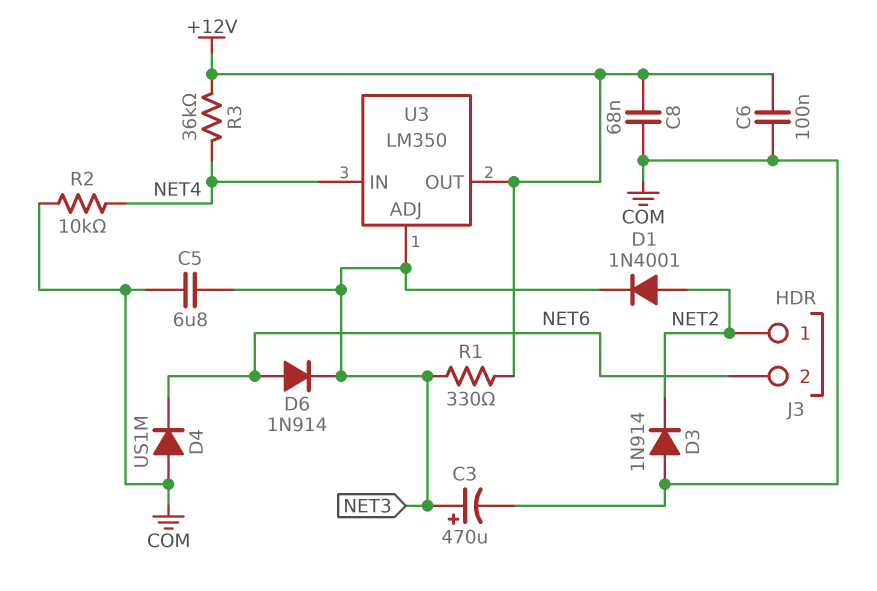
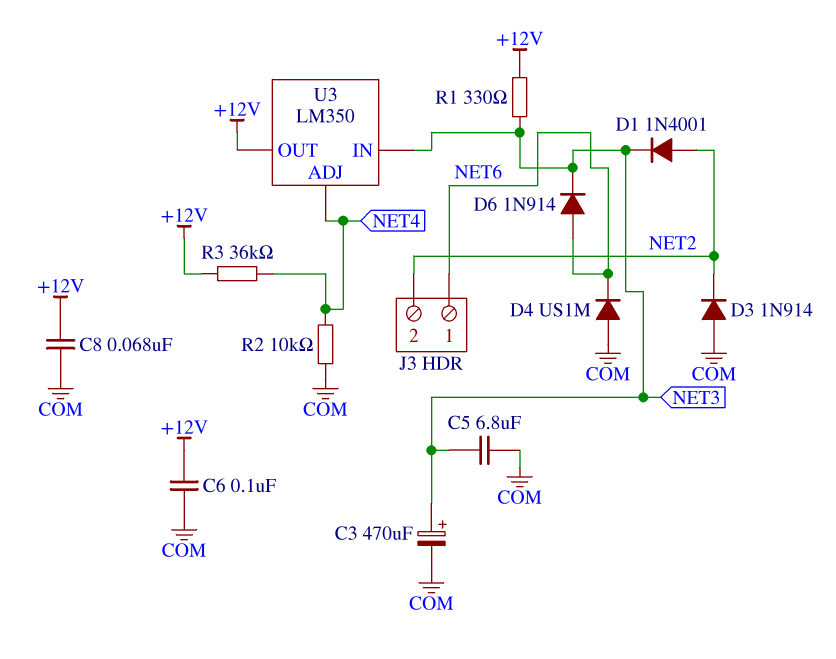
J3 pin 1: NET2 -> NET6
J3 pin 2: NET6 -> NET2
U3 pin ADJ: NET3 -> NET4
U3 pin IN: NET4 -> NET3

